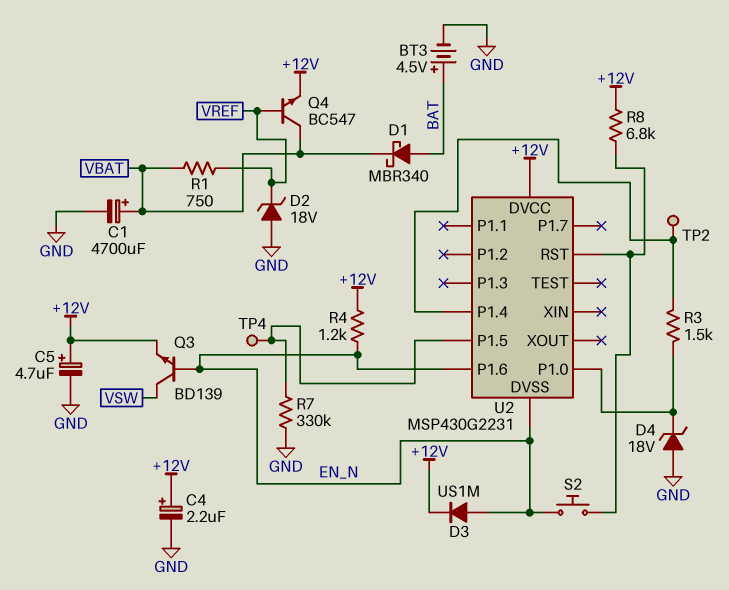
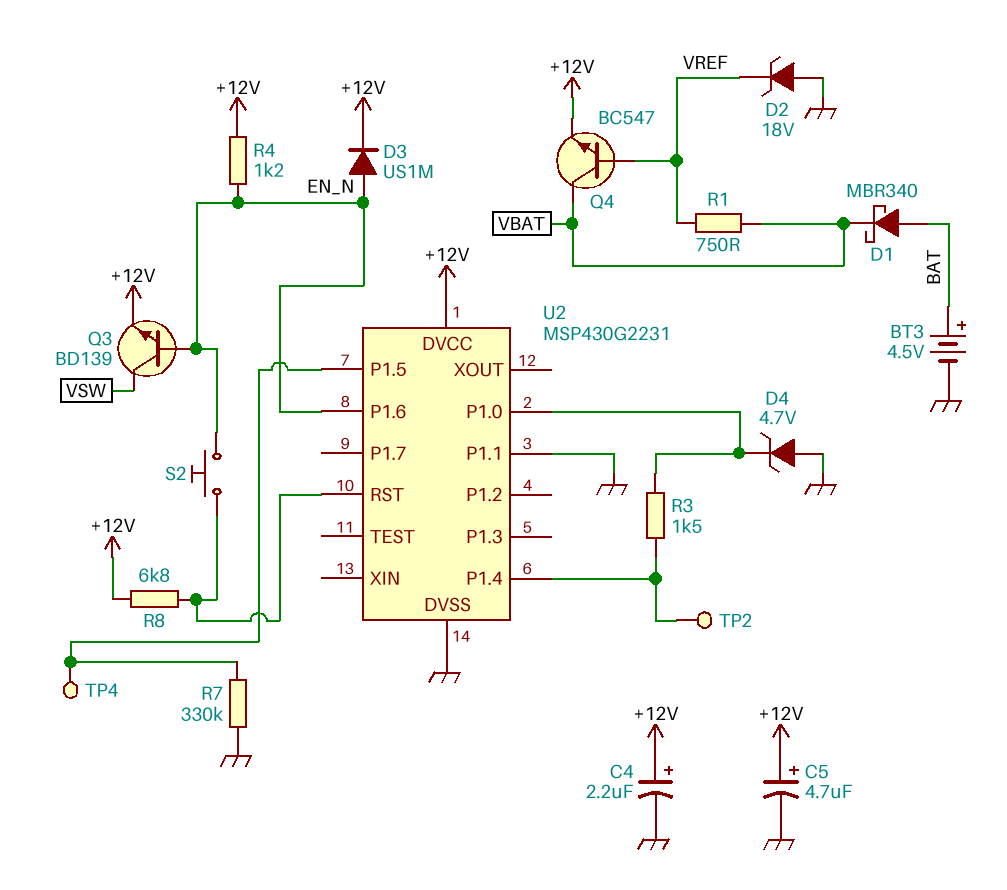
C1: 4700uF (plus VBAT, minus GND) -> none
D4: zener 18V (A GND, K U2/P1.0) -> zener 4.7V (A GND, K U2/P1.0)
U2 pin DVSS: EN_N -> GND
U2 pin P1.1: none -> GND

